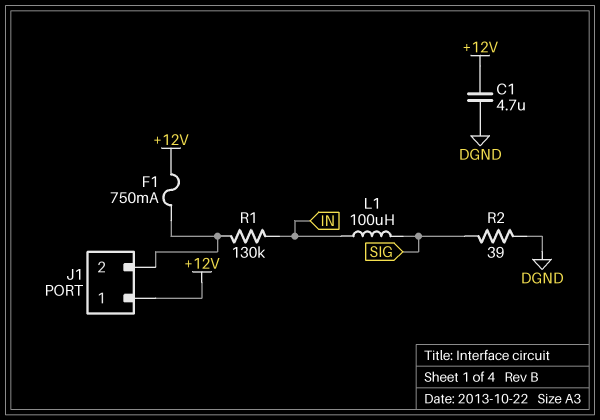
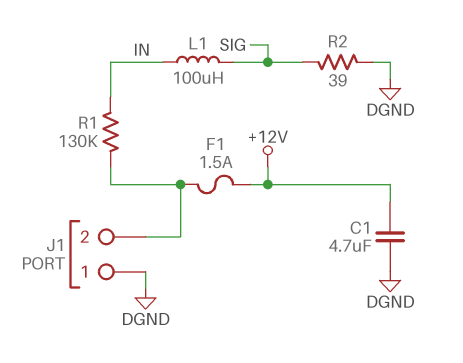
F1: 750mA (+12V, J1/2) -> 1.5A (+12V, J1/2)
J1 pin 1: +12V -> DGND

